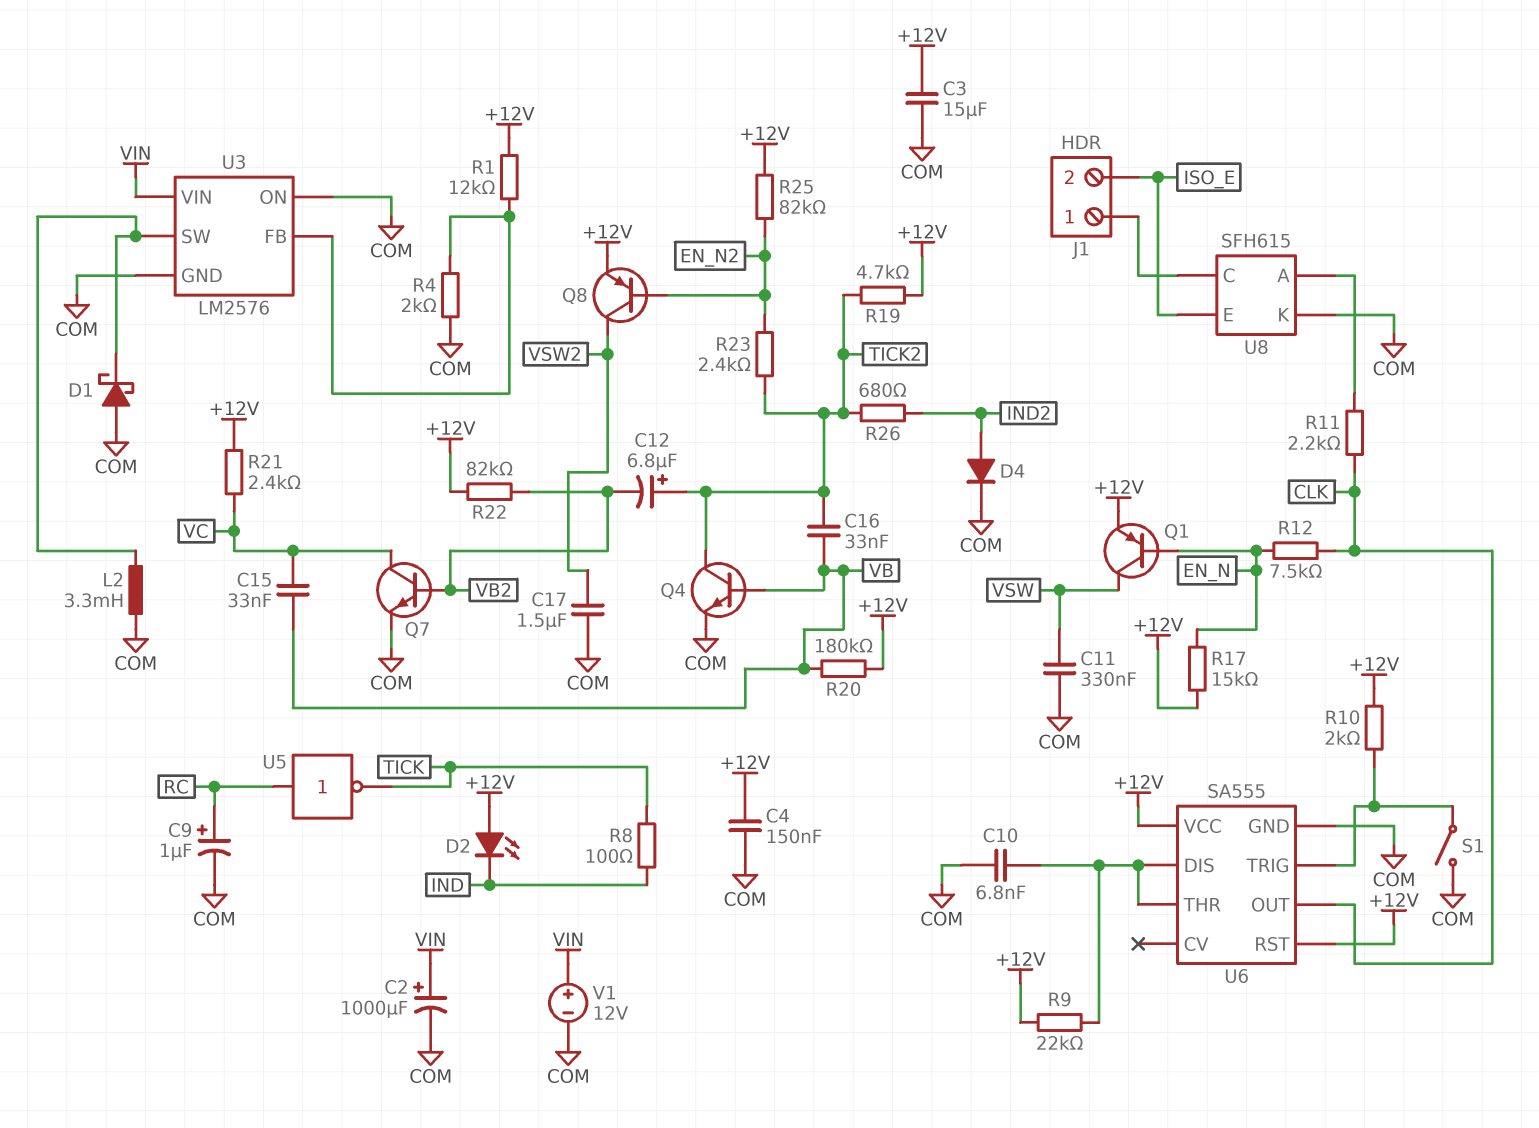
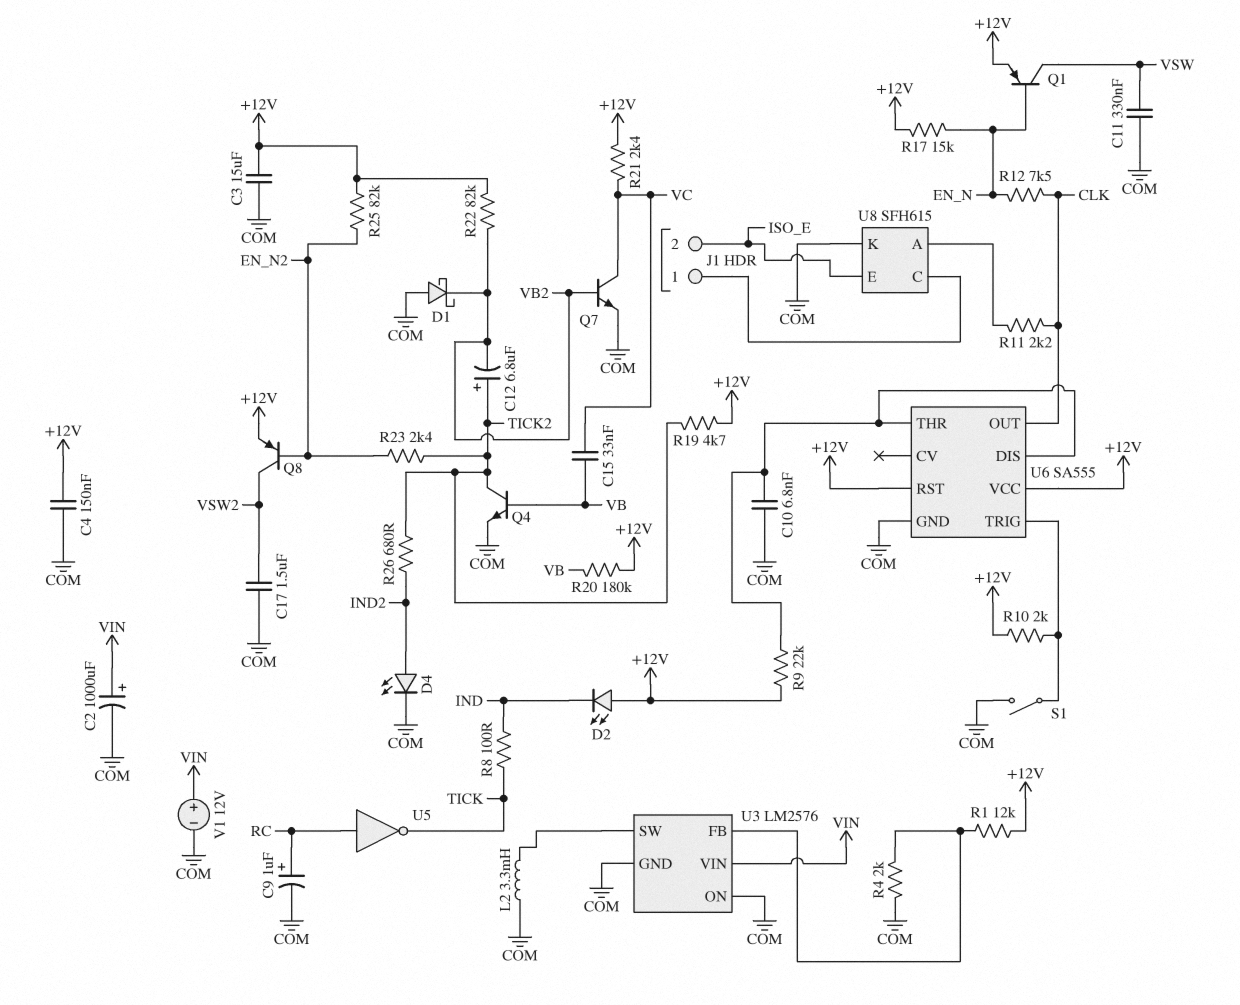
C16: 33nF (TICK2, VB) -> none
D1: schottky (A COM, K U3/SW) -> schottky (A COM, K VB2)
D4: diode (A IND2, K COM) -> LED (A IND2, K COM)

